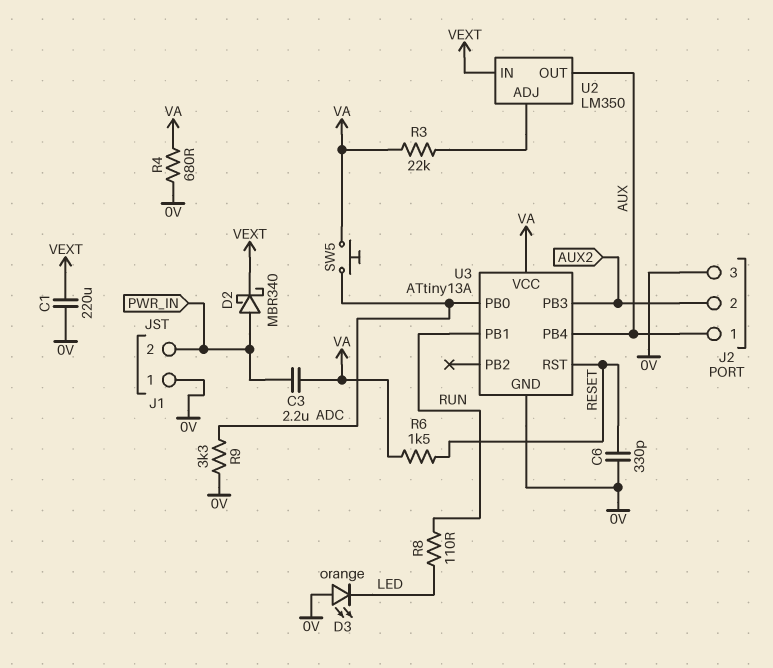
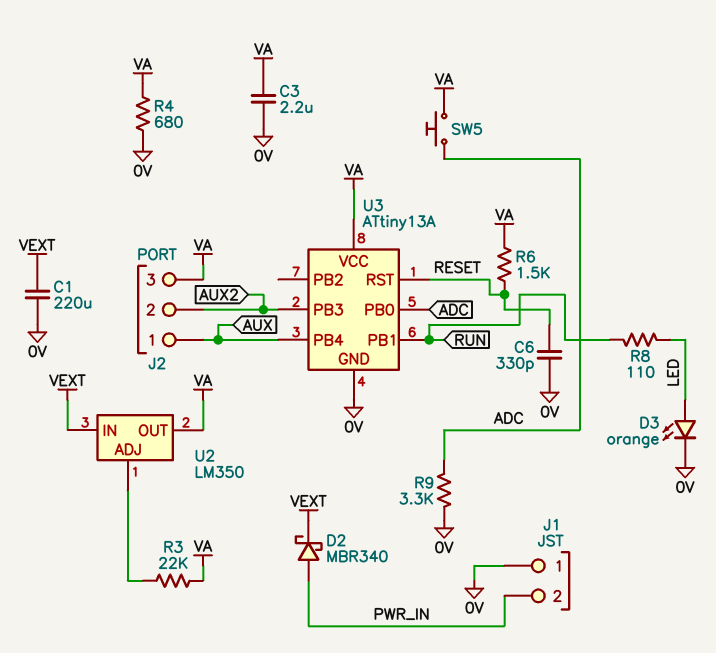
C3: 2.2uF (PWR_IN, VA) -> 2.2uF (0V, VA)
D3: LED orange (A 0V, K LED) -> LED orange (A LED, K 0V)
J2 pin 3: 0V -> VA
U2 pin OUT: AUX -> VA

